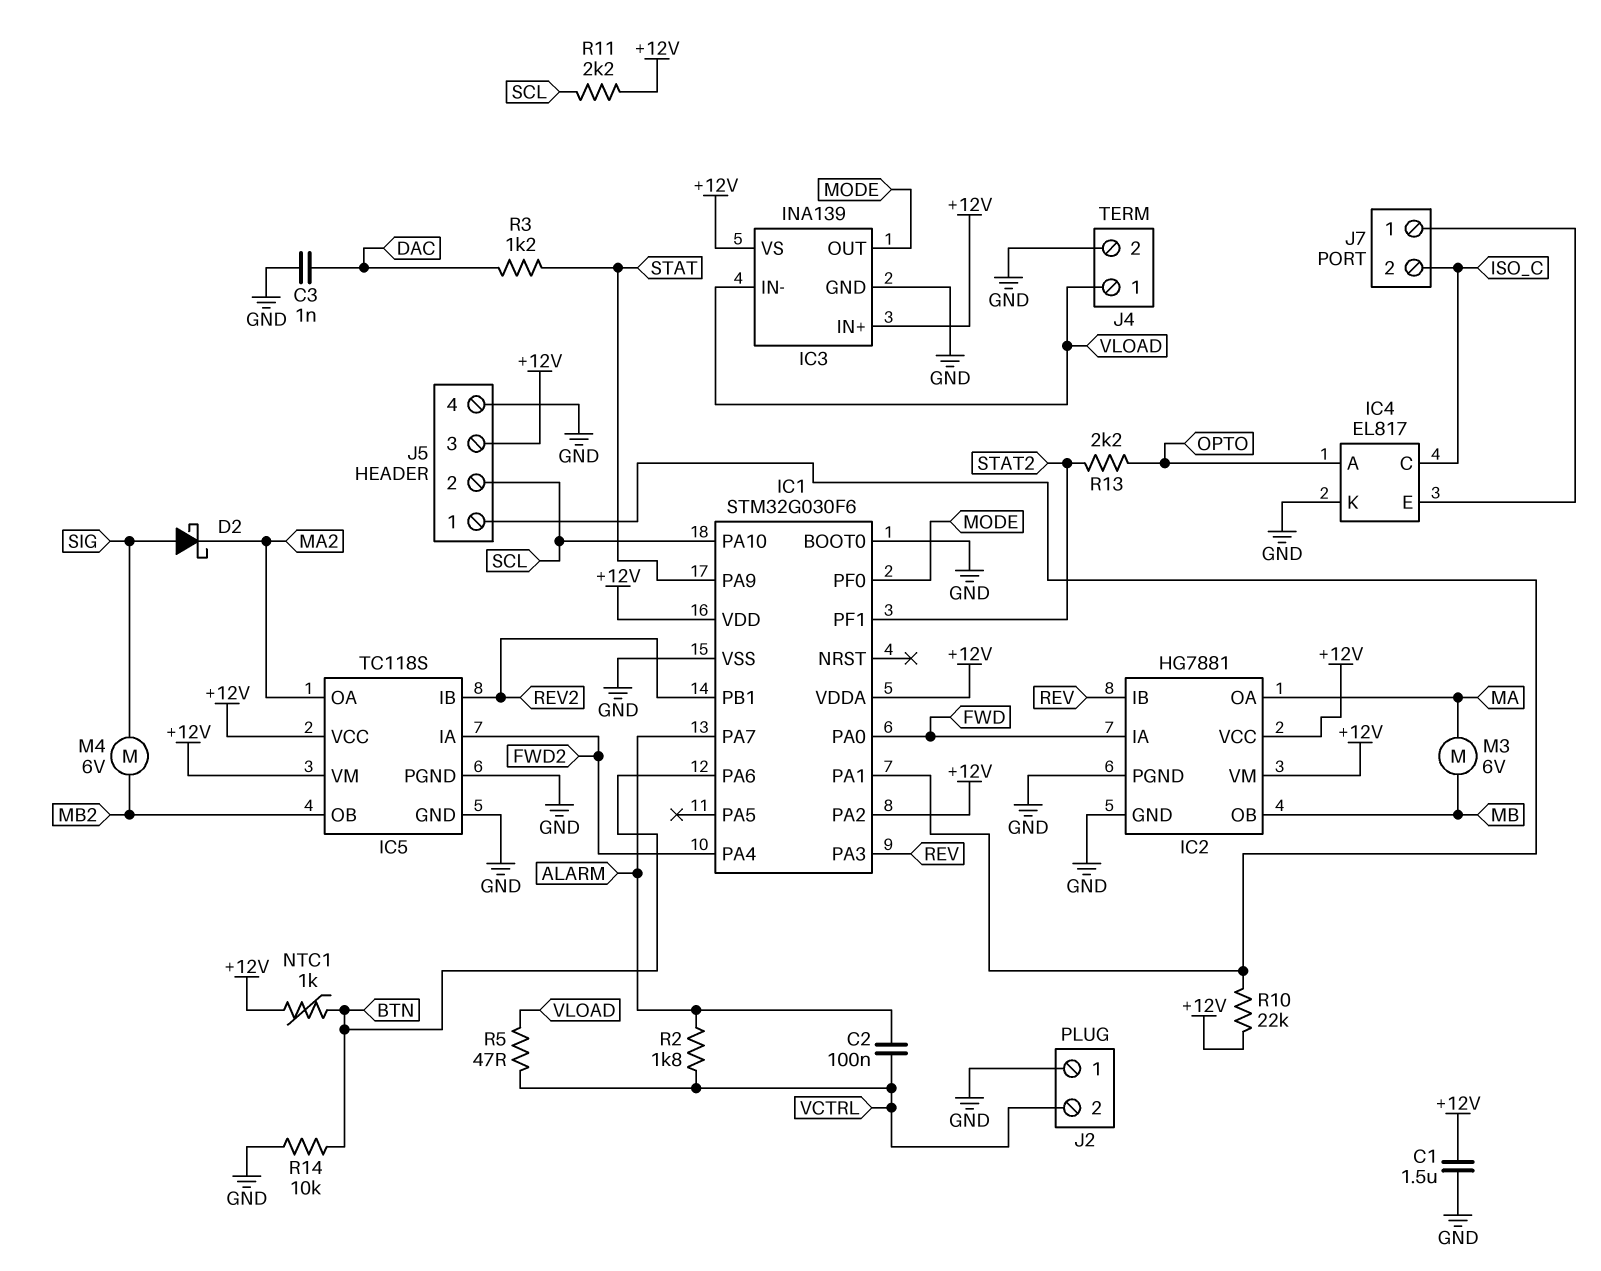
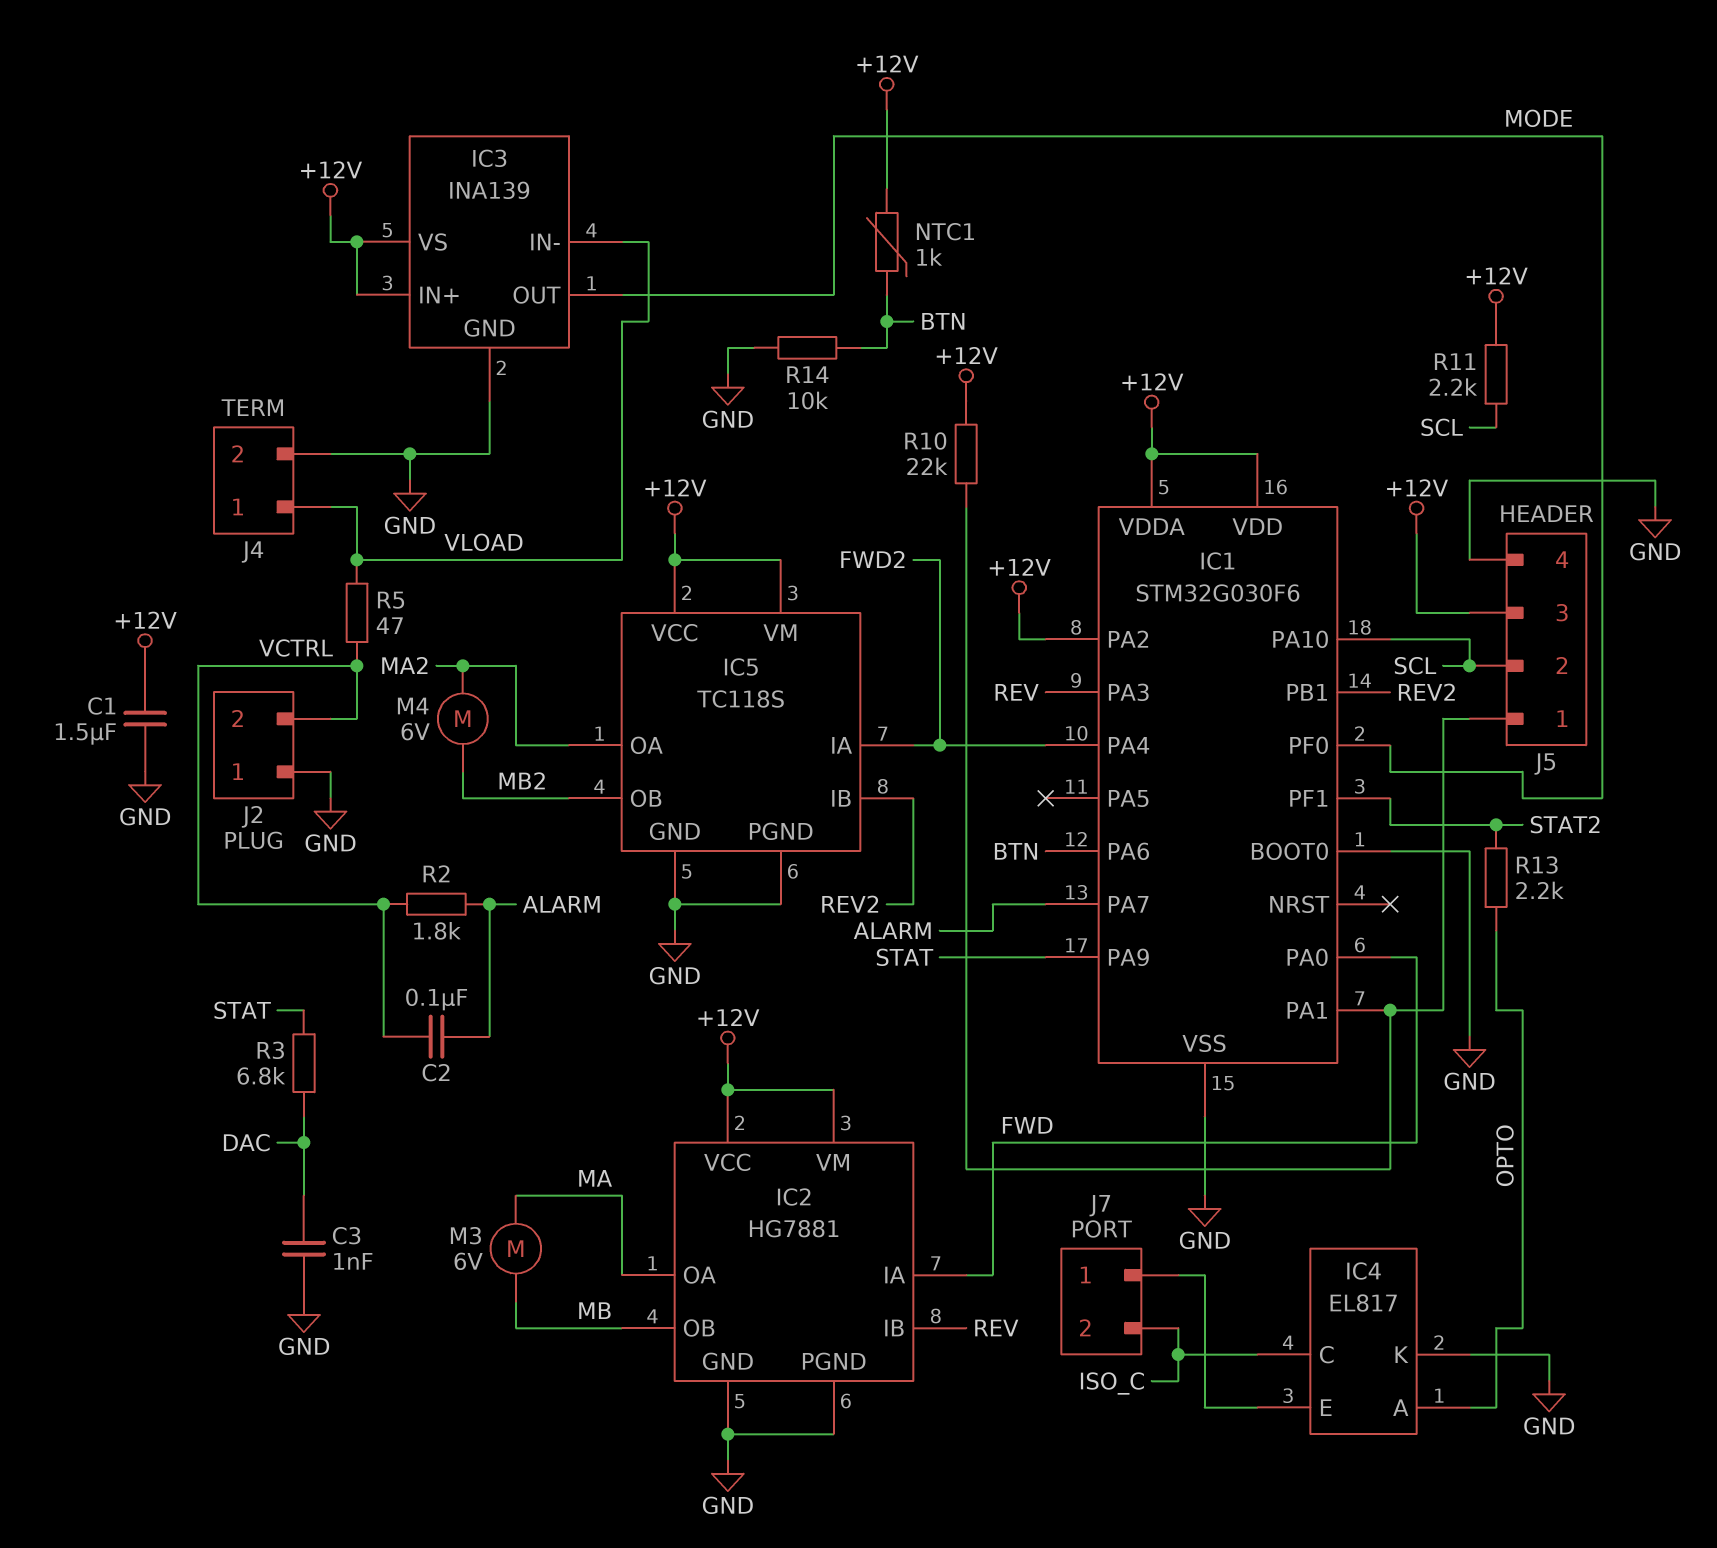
D2: schottky (A SIG, K MA2) -> none
M4: motor 6V (MB2, SIG) -> motor 6V (MA2, MB2)
R3: 1.2k (DAC, STAT) -> 6.8k (DAC, STAT)

